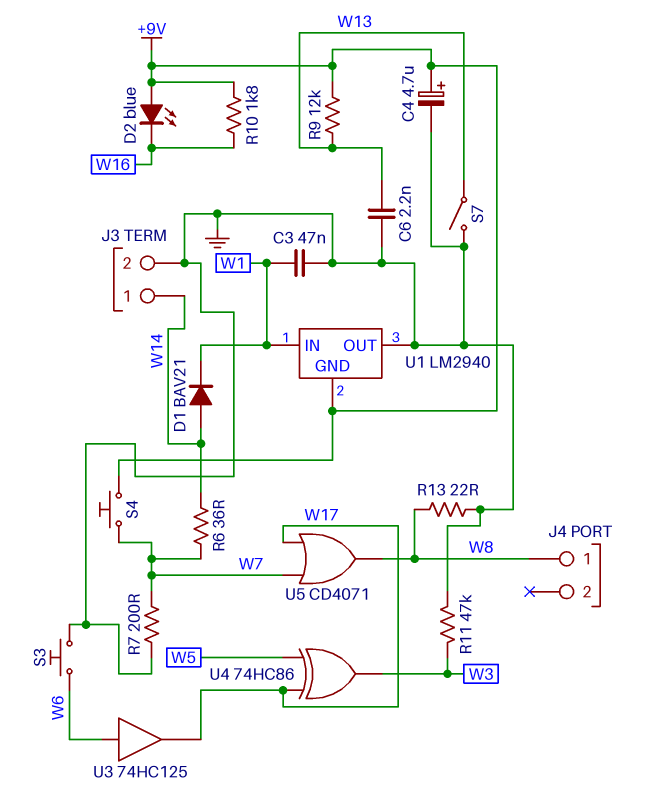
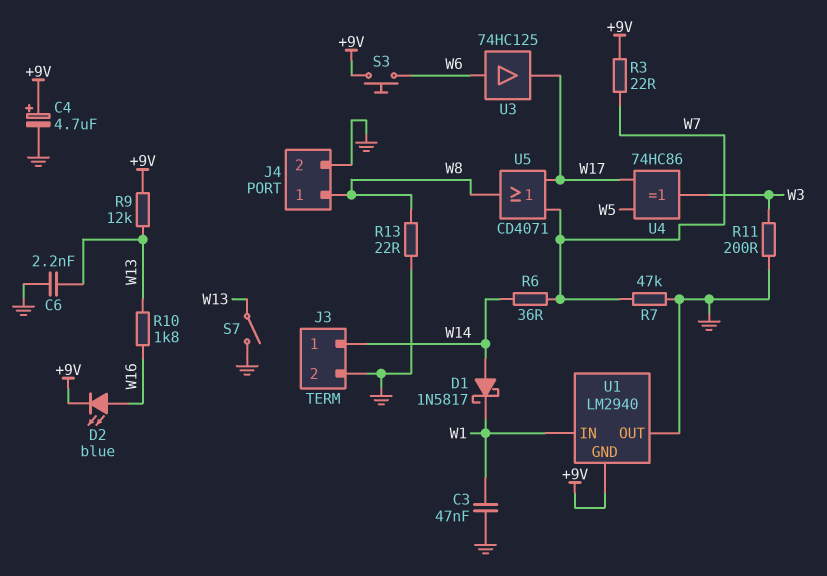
D1: diode BAV21 (A W14, K W1) -> schottky 1N5817 (A W14, K W1)
D2: LED blue (A +9V, K W16) -> LED blue (A W16, K +9V)
J4 pin 2: none -> GND
R3: none -> 22 (+9V, W7)
R7: 200 (GND, W7) -> 47k (GND, W7)
R10: 1.8k (+9V, W16) -> 1.8k (W13, W16)
R11: 47k (GND, W3) -> 200 (GND, W3)
S3: button (GND, W6) -> button (+9V, W6)
S4: button (+9V, W7) -> none

